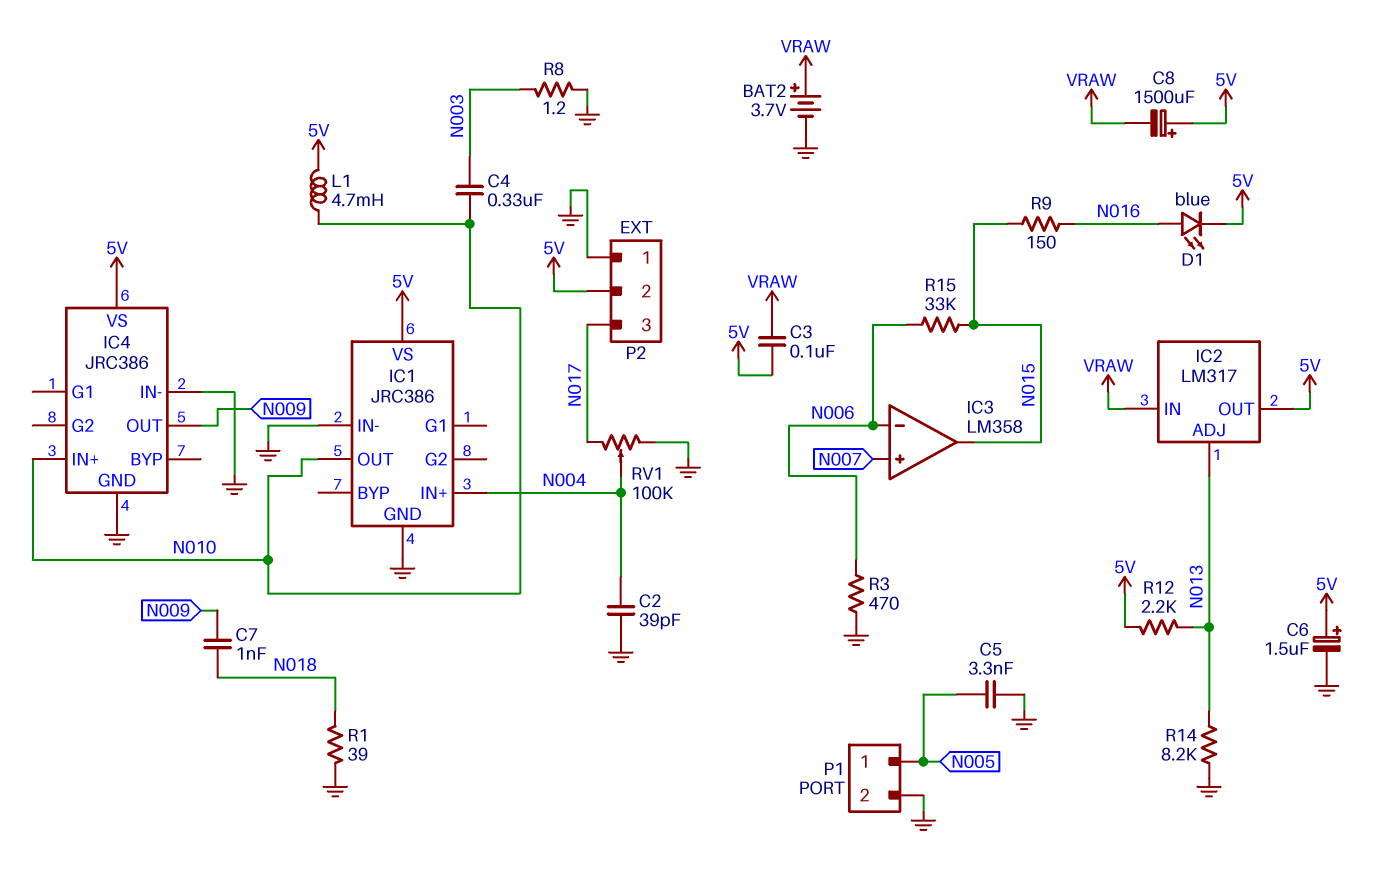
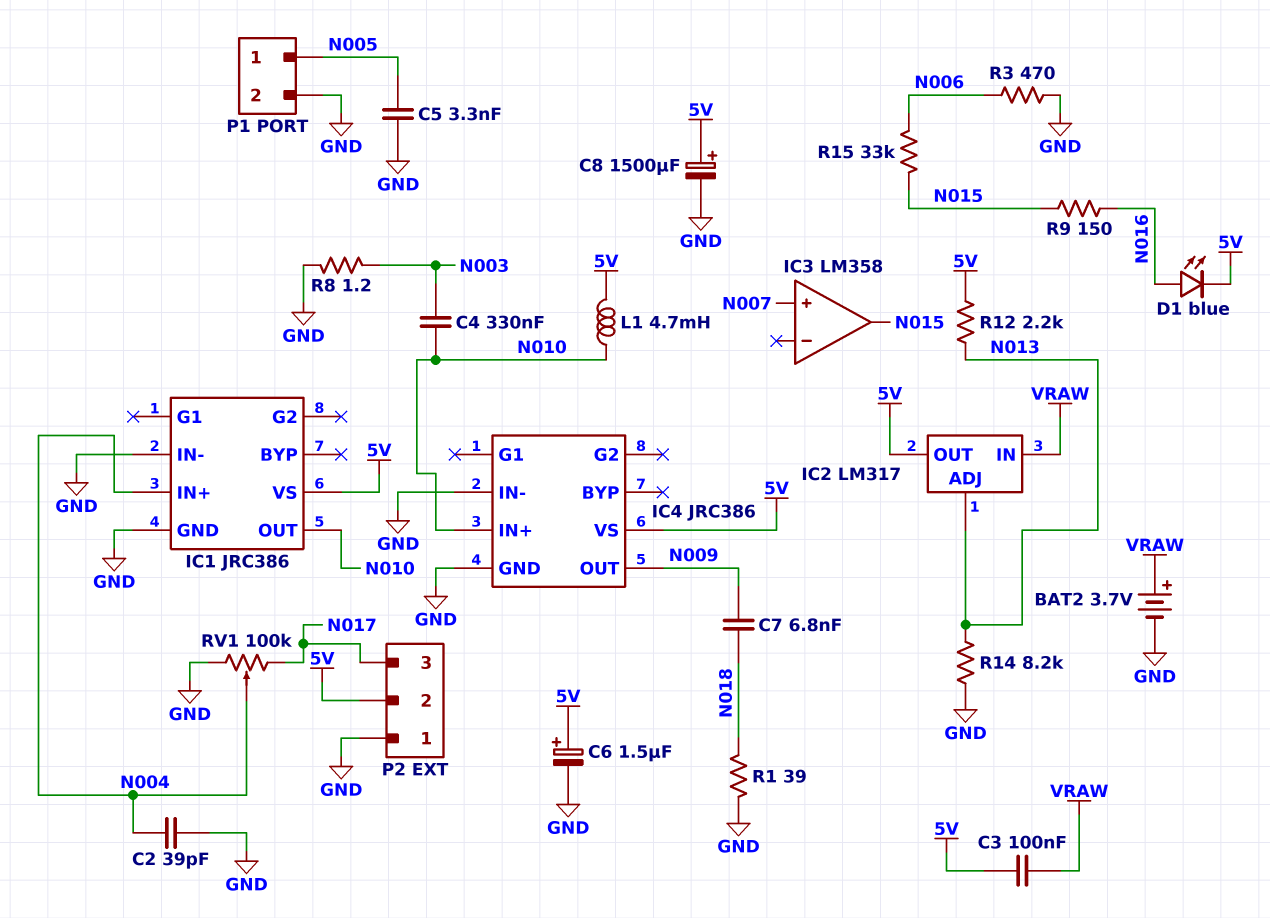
C7: 1nF (N009, N018) -> 6.8nF (N009, N018)
C8: 1500uF (plus 5V, minus VRAW) -> 1500uF (plus 5V, minus GND)
IC3 pin in-: N006 -> none

